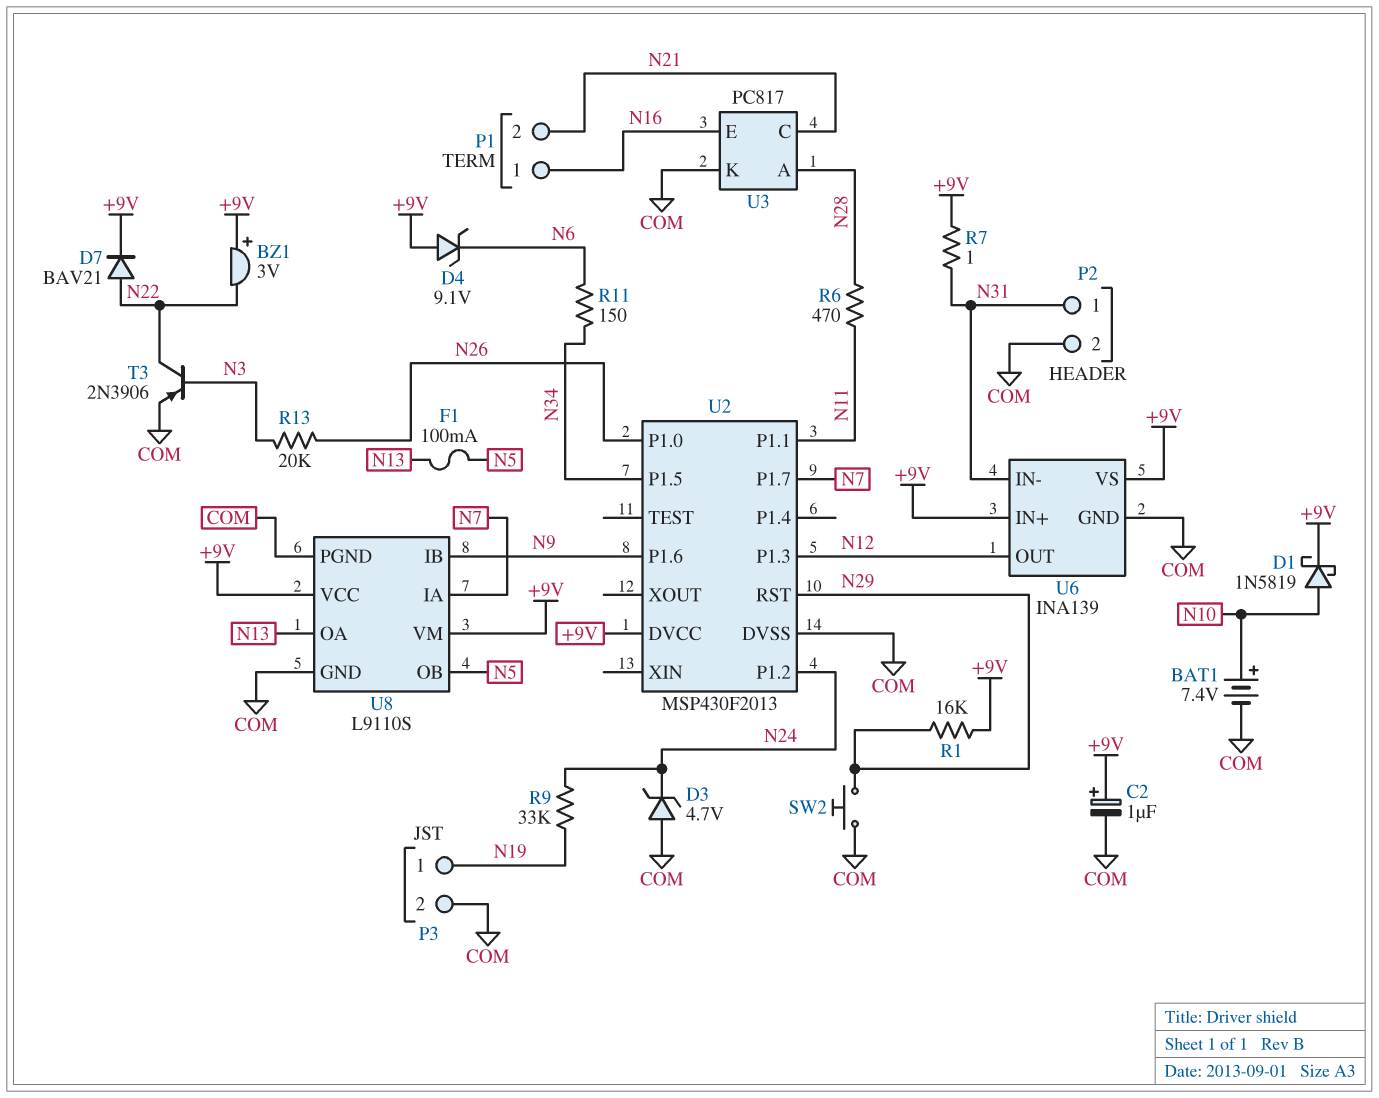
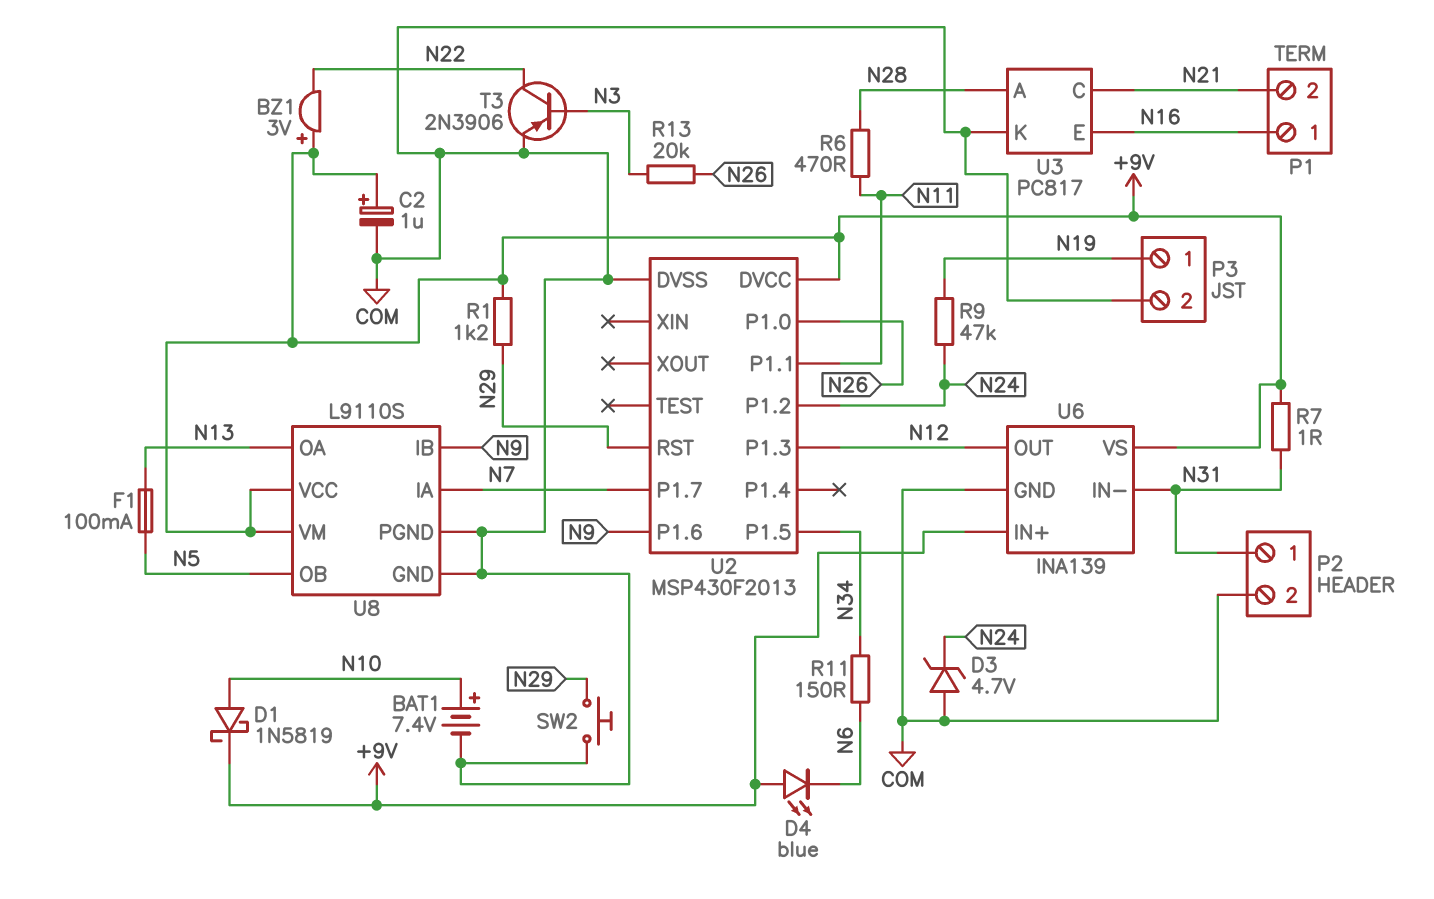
D4: zener 9.1V (A +9V, K N6) -> LED blue (A +9V, K N6)
D7: diode BAV21 (A N22, K +9V) -> none
R1: 16k (+9V, N29) -> 1.2k (+9V, N29)
R9: 33k (N19, N24) -> 47k (N19, N24)

